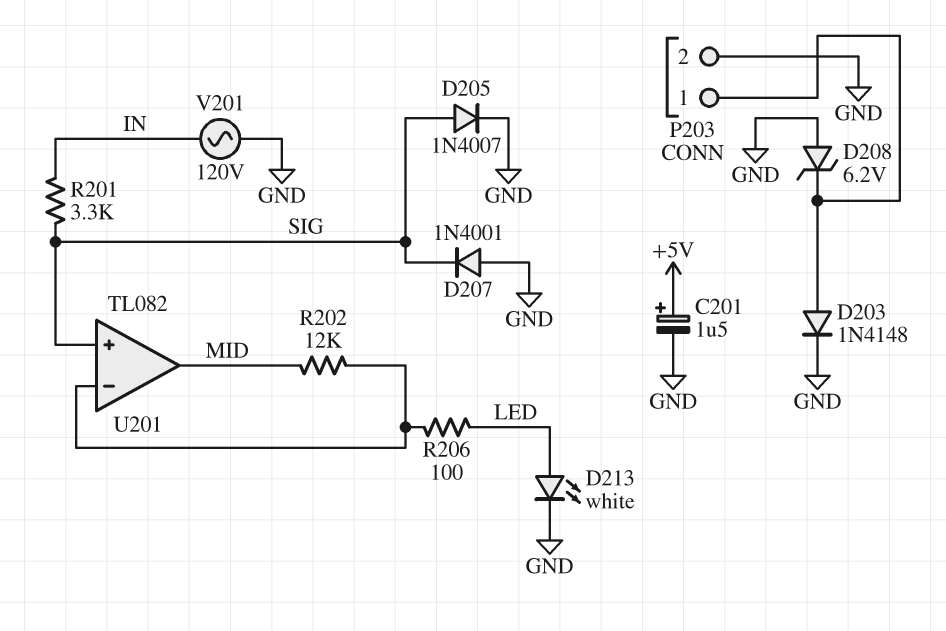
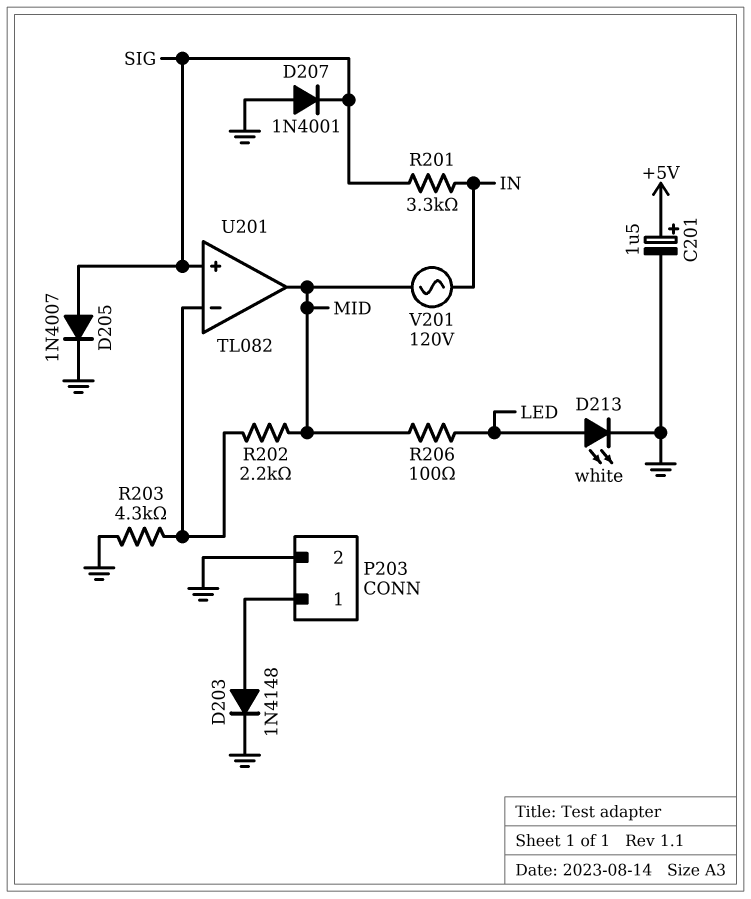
D208: zener 6.2V (A GND, K P203/1) -> none
R202: 12k (MID, U201/in-) -> 2.2k (MID, U201/in-)
R203: none -> 4.3k (GND, U201/in-)
R206: 100 (LED, U201/in-) -> 100 (LED, MID)
V201: AC 120V (GND, IN) -> AC 120V (IN, MID)

